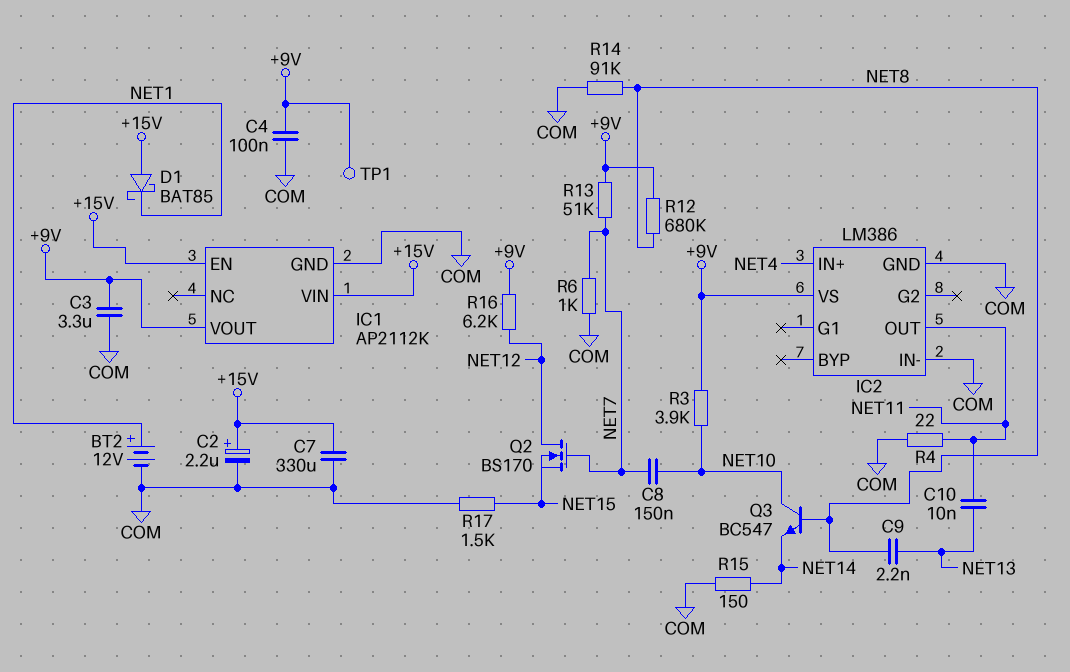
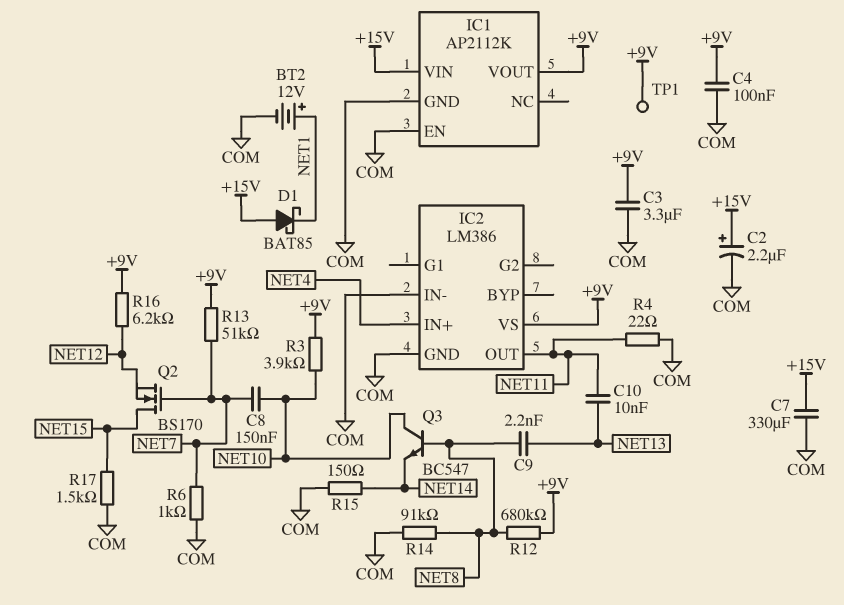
IC1 pin EN: +15V -> COM
Q2: NMOS BS170 (G NET7, D NET12, S NET15) -> NMOS BS170 (G NET7, D NET15, S NET12)

